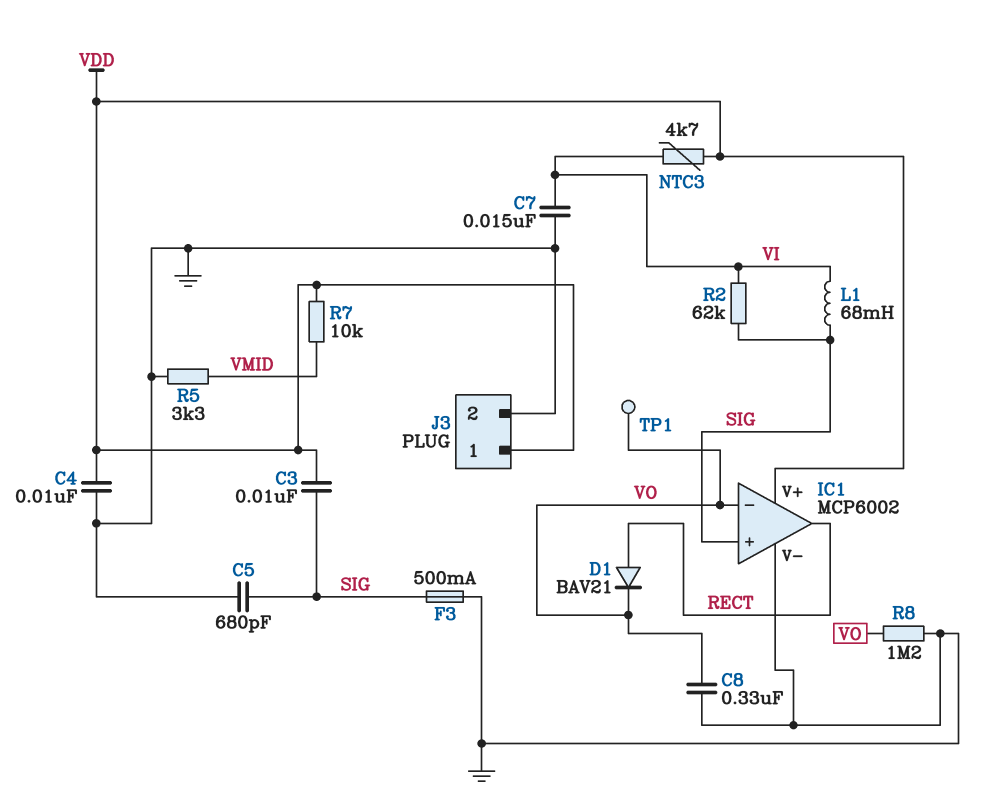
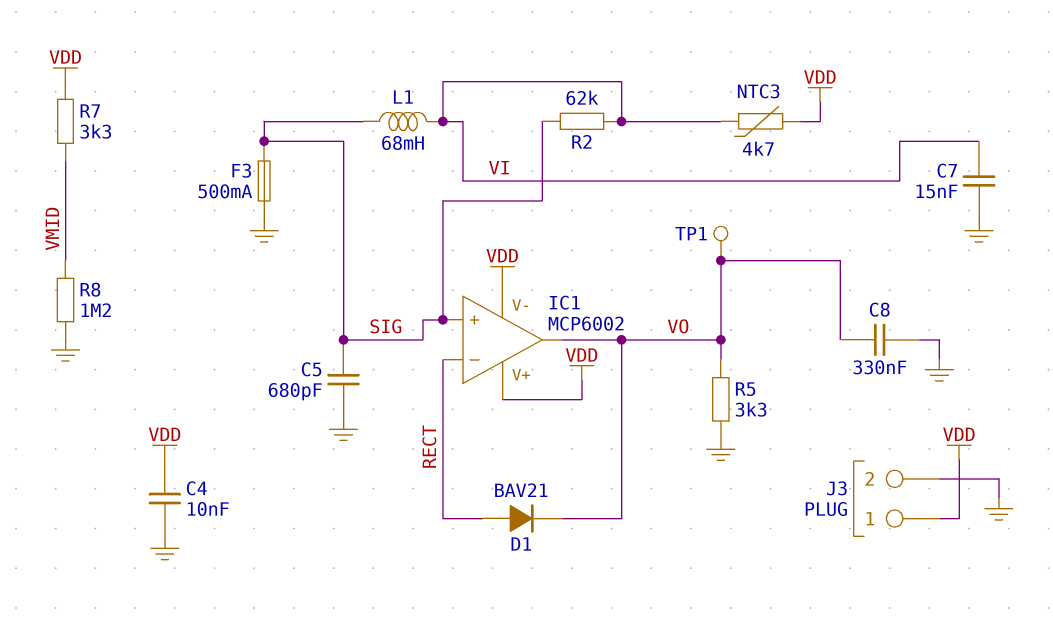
C3: 10nF (SIG, VDD) -> none
IC1 pin V-: GND -> VDD
IC1 pin in-: VO -> RECT
IC1 pin out: RECT -> VO
R5: 3.3k (GND, VMID) -> 3.3k (GND, VO)
R7: 10k (VDD, VMID) -> 3.3k (VDD, VMID)
R8: 1.2M (GND, VO) -> 1.2M (GND, VMID)

